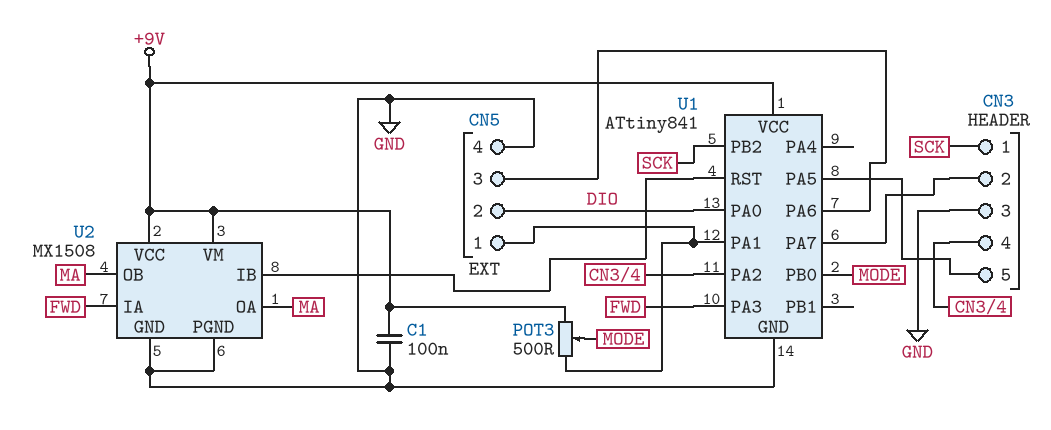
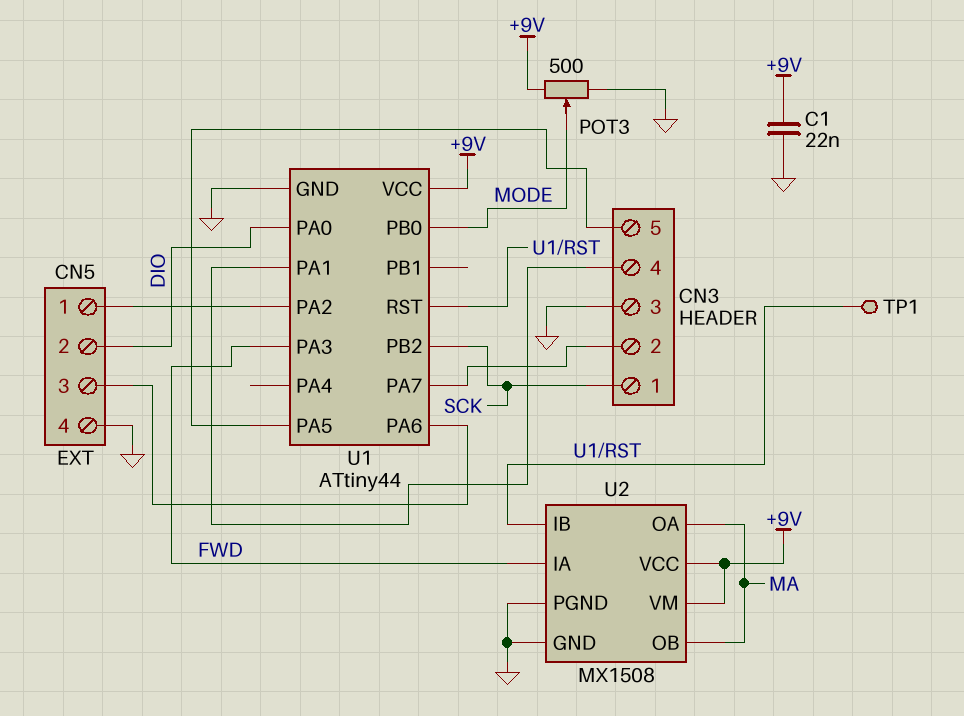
C1: 100nF (+9V, GND) -> 22nF (+9V, GND)
POT3: 500 (+9V, CN5/1, wiper MODE) -> 500 (+9V, GND, wiper MODE)
TP1: none -> test point (U1/RST)
U1: ATtiny841 -> ATtiny44
U1 pin PA1: CN5/1 -> CN3/4
U1 pin PA2: CN3/4 -> CN5/1

